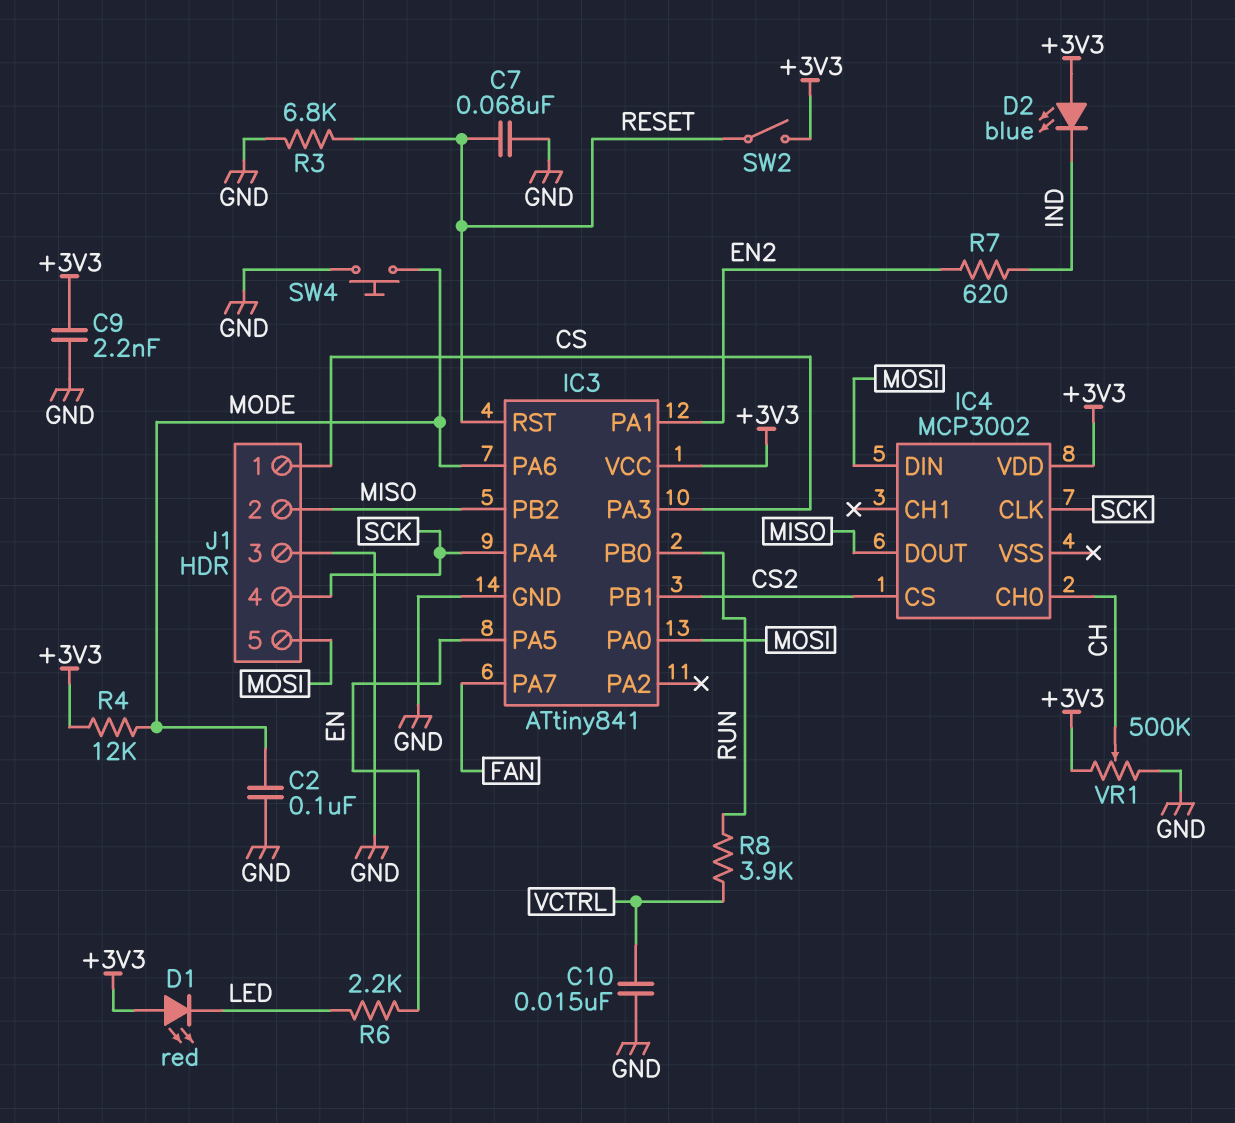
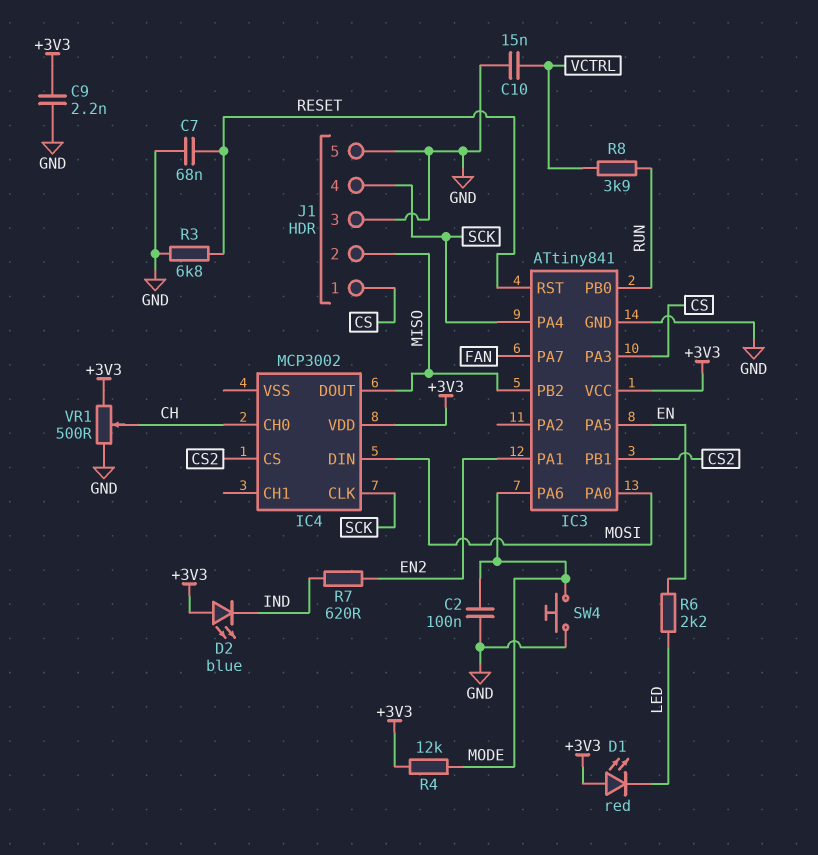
J1 pin 5: MOSI -> GND
SW2: switch (+3V3, RESET) -> none
VR1: 500k (+3V3, GND, wiper CH) -> 500 (+3V3, GND, wiper CH)

